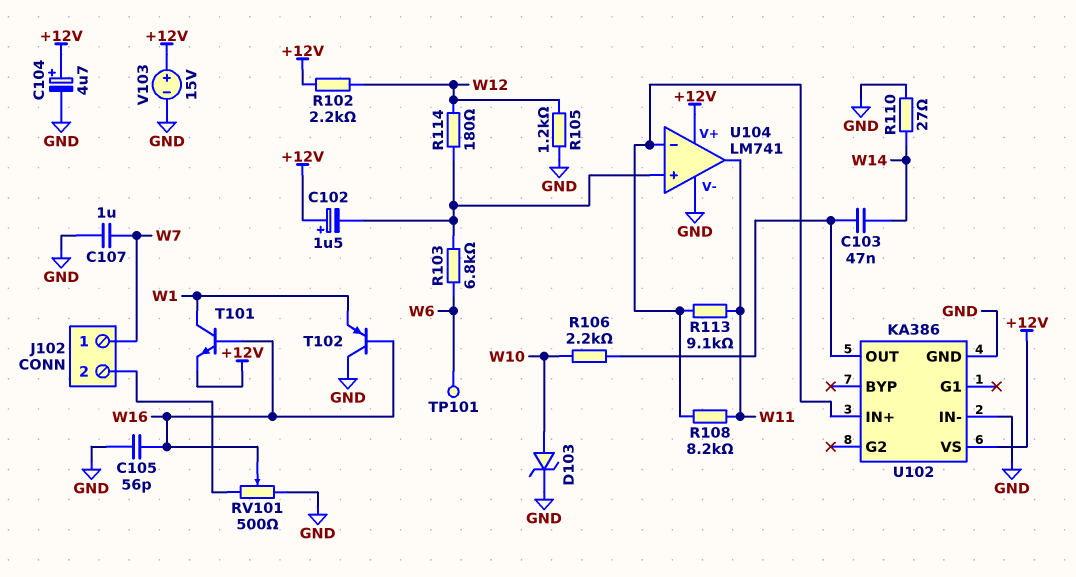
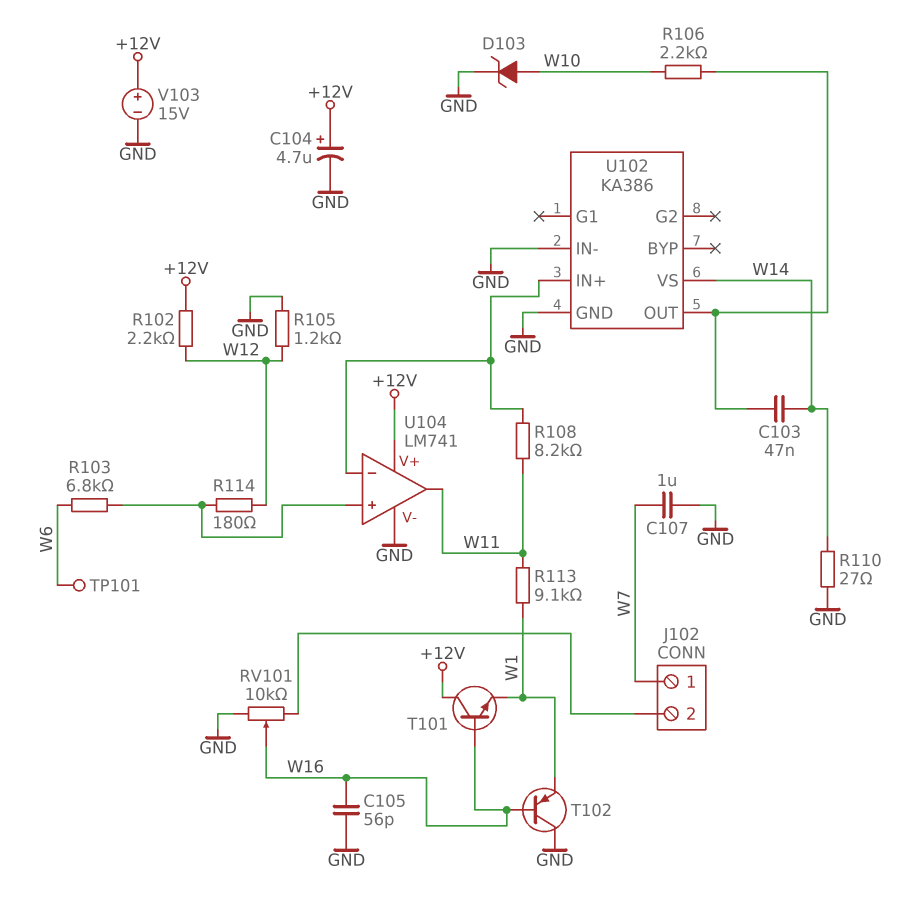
C102: 1.5uF (plus +12V, minus U104/in+) -> none
R113: 9.1k (U102/IN+, W11) -> 9.1k (W1, W11)
RV101: 500 (GND, J102/2, wiper W16) -> 10k (GND, J102/2, wiper W16)
T101: NPN (B W16, C W1, E +12V) -> NPN (B W16, C +12V, E W1)
U102 pin VS: +12V -> W14

